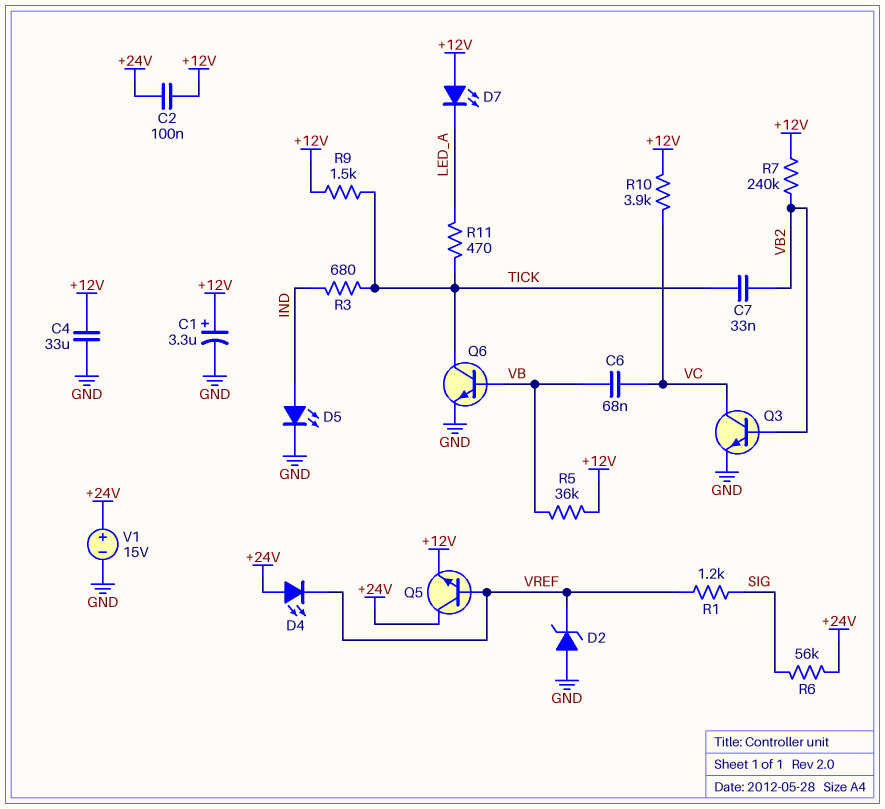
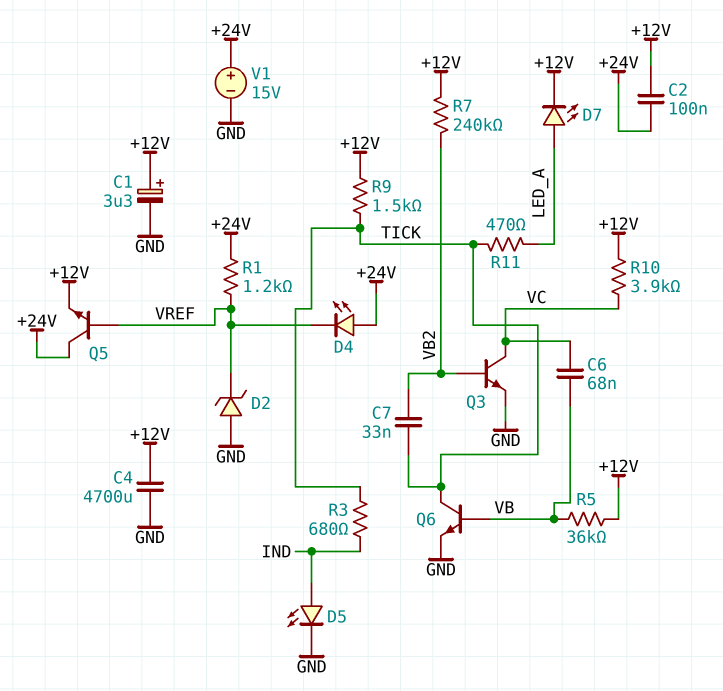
C4: 33uF (+12V, GND) -> 4700uF (+12V, GND)
D7: LED (A +12V, K LED_A) -> LED (A LED_A, K +12V)
R1: 1.2k (SIG, VREF) -> 1.2k (+24V, VREF)
R6: 56k (+24V, SIG) -> none

